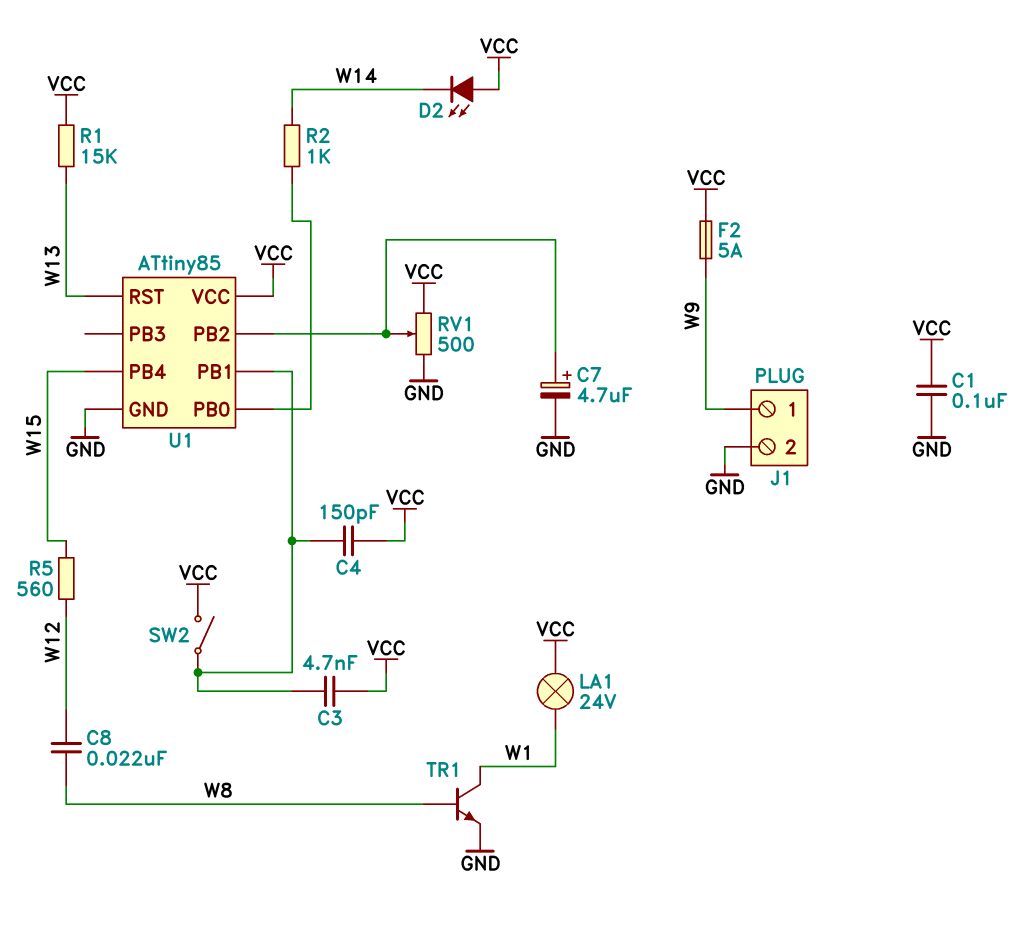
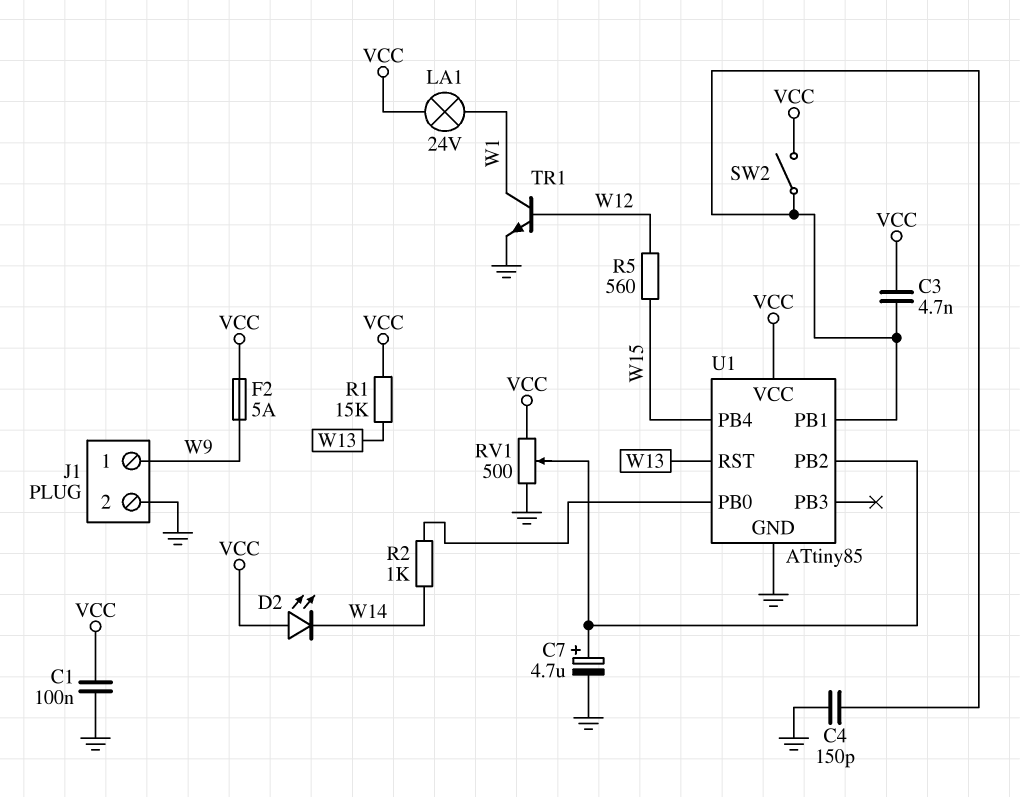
C4: 150pF (U1/PB1, VCC) -> 150pF (GND, U1/PB1)
C8: 22nF (W8, W12) -> none
TR1: NPN (B W8, C W1, E GND) -> NPN (B W12, C W1, E GND)

